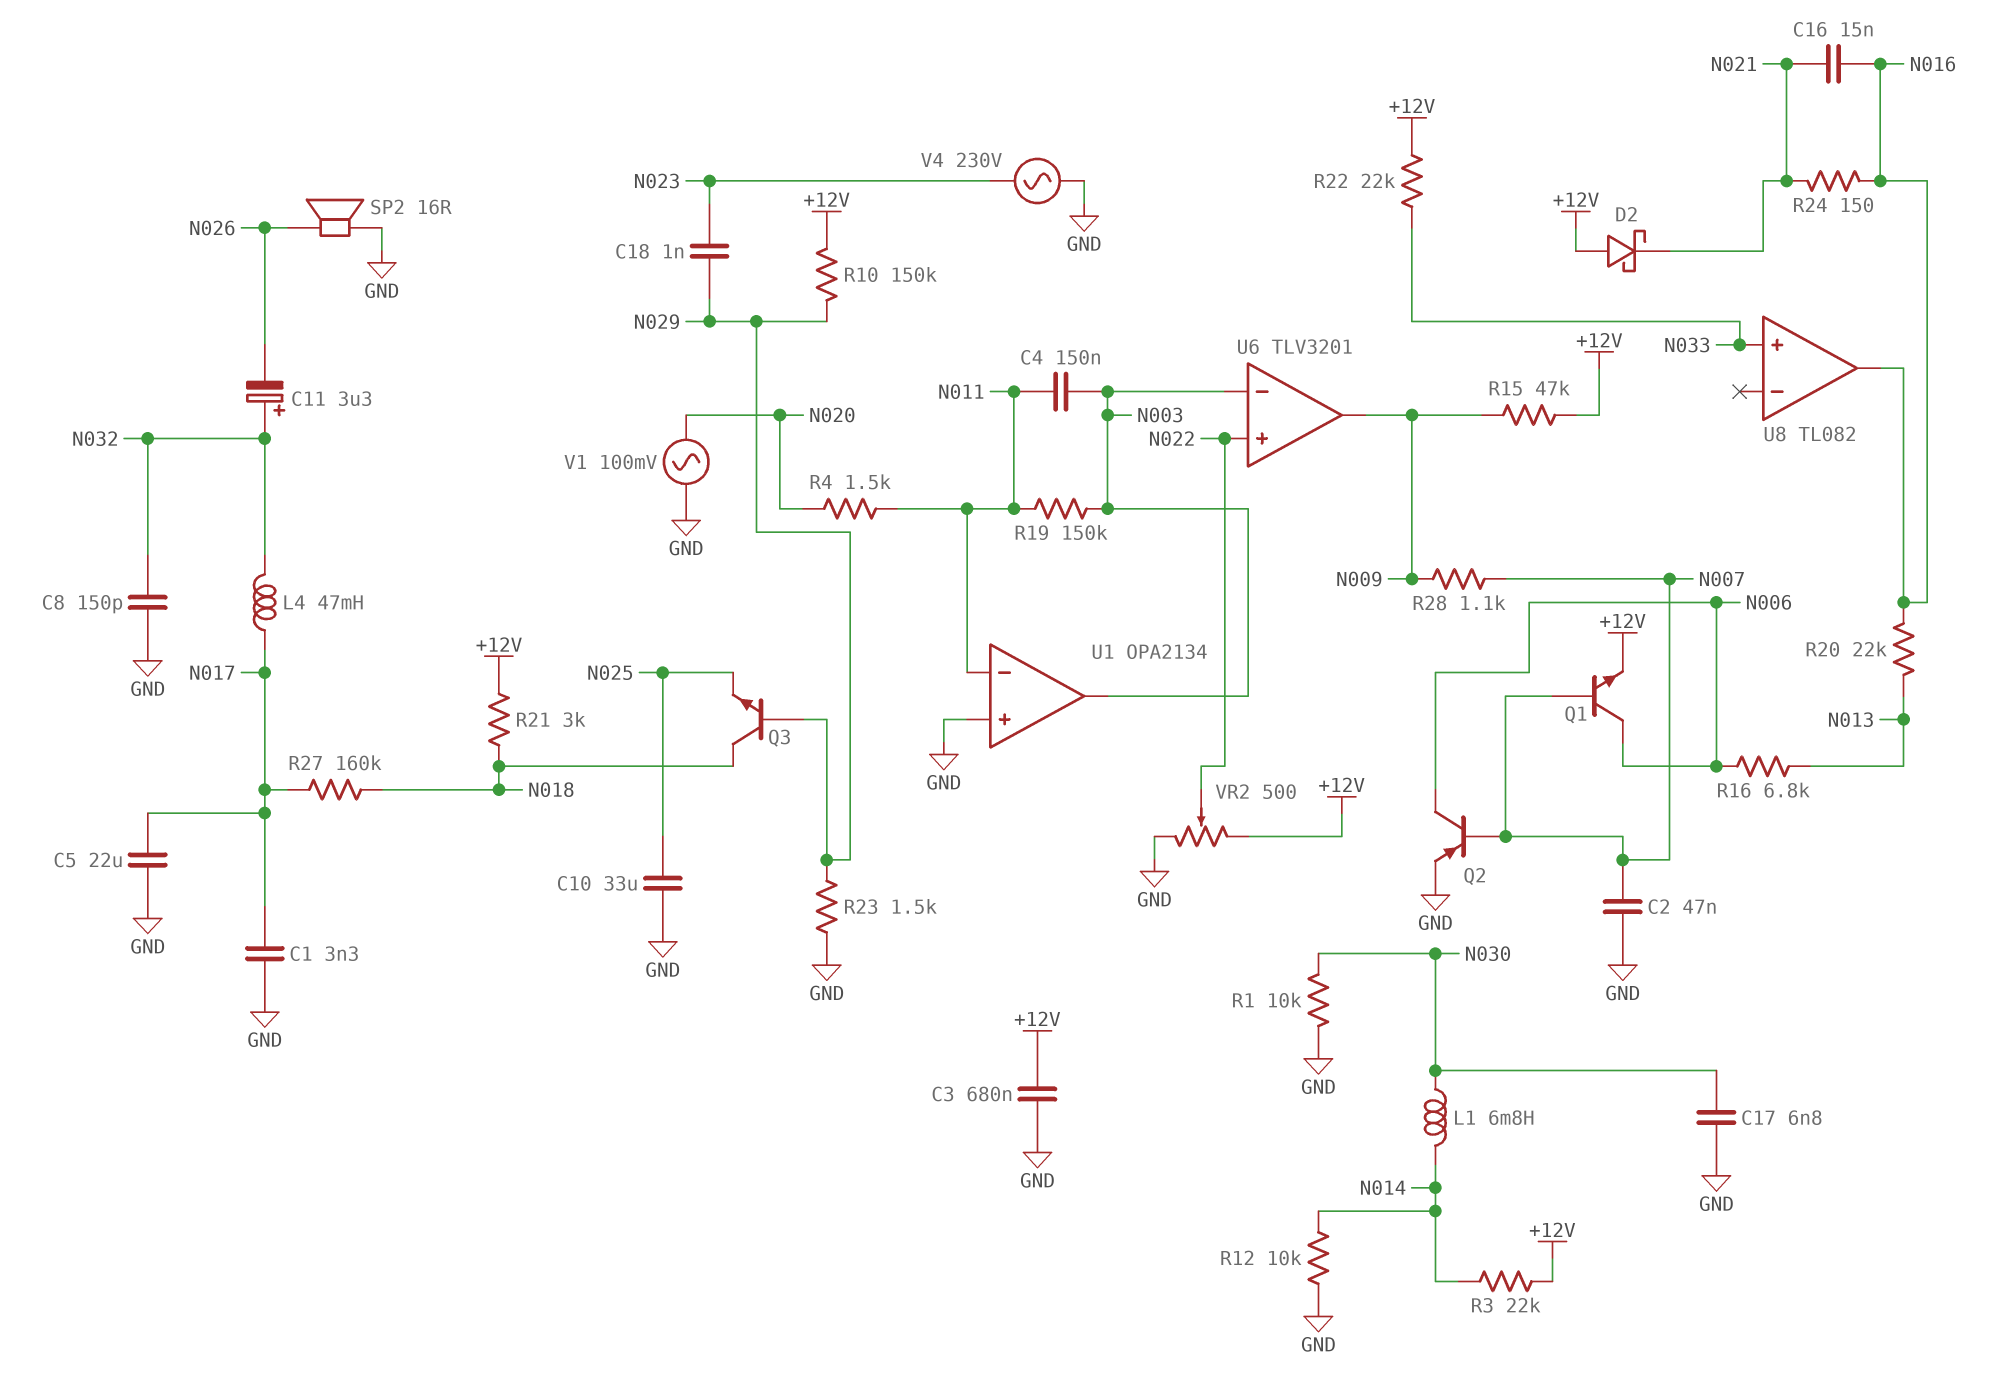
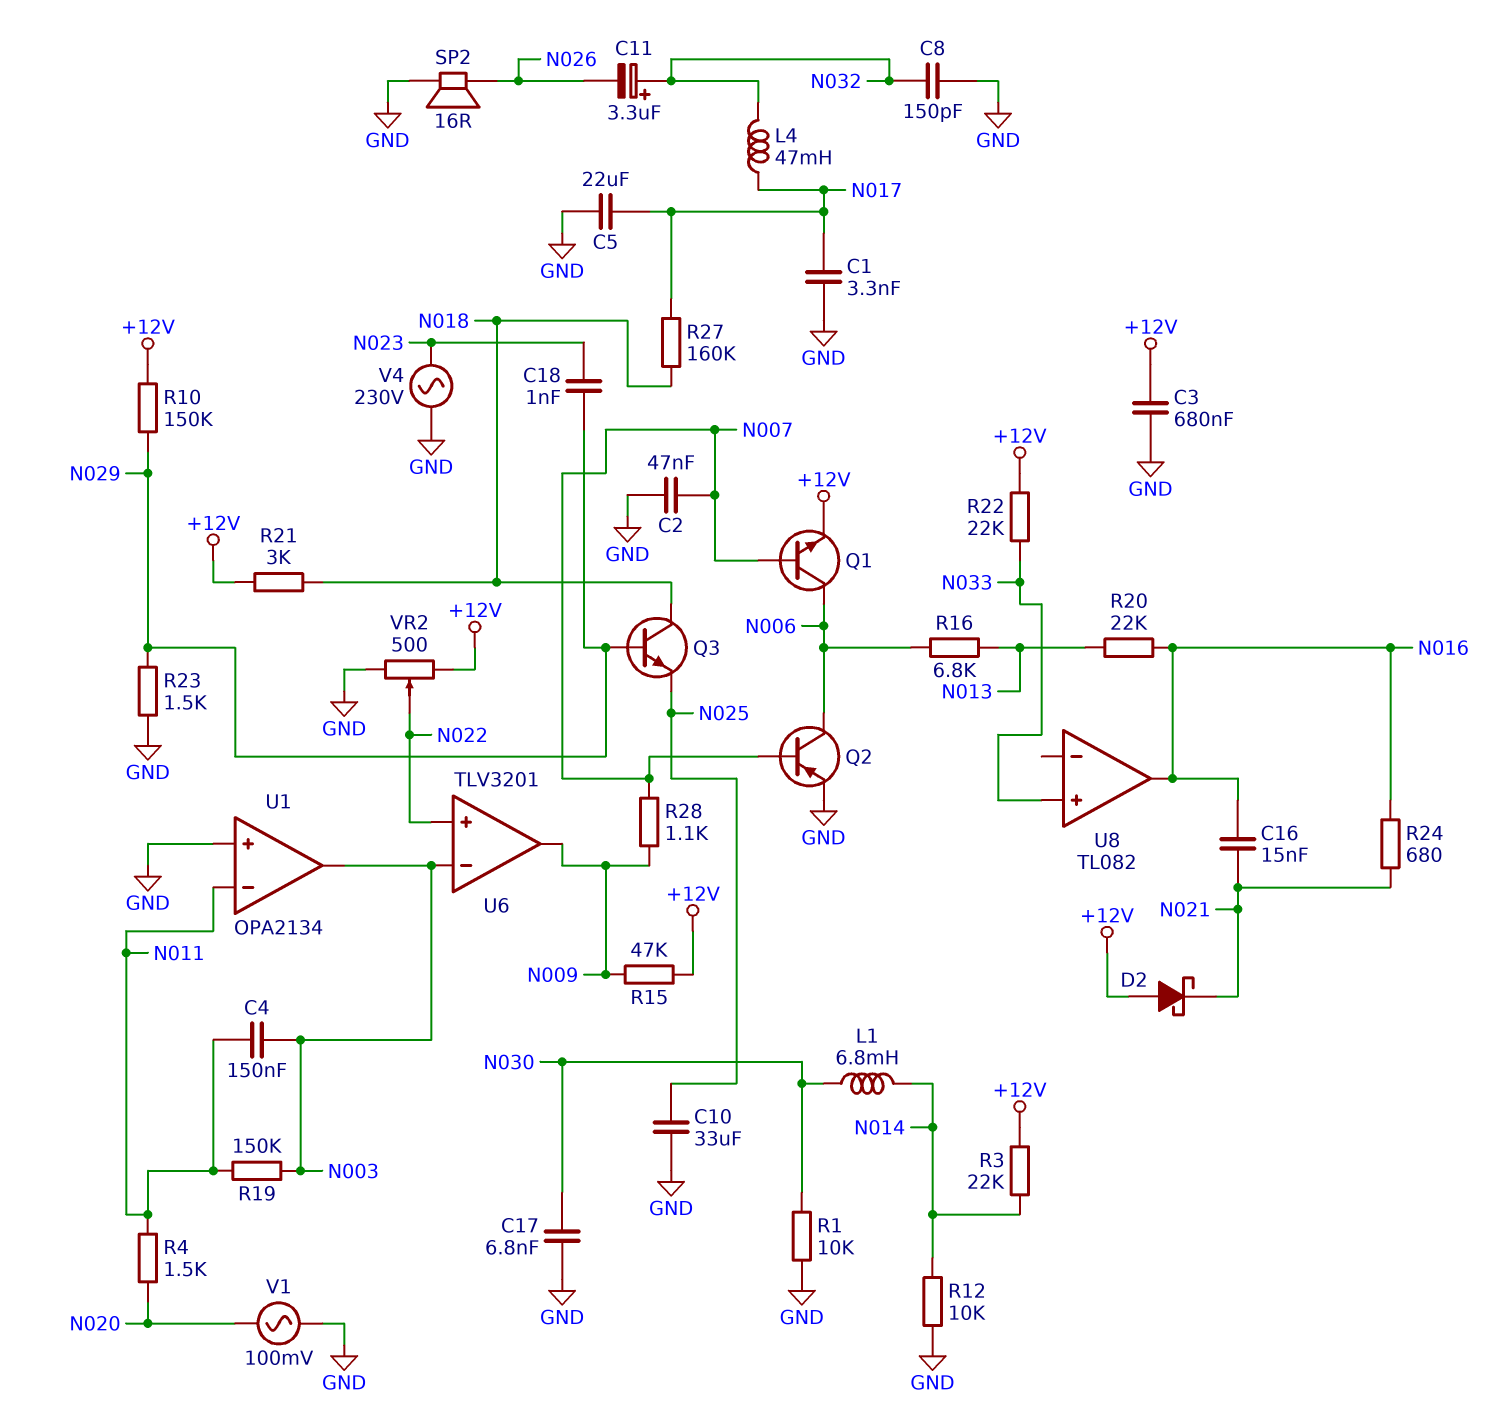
R24: 150 (N016, N021) -> 680 (N016, N021)

